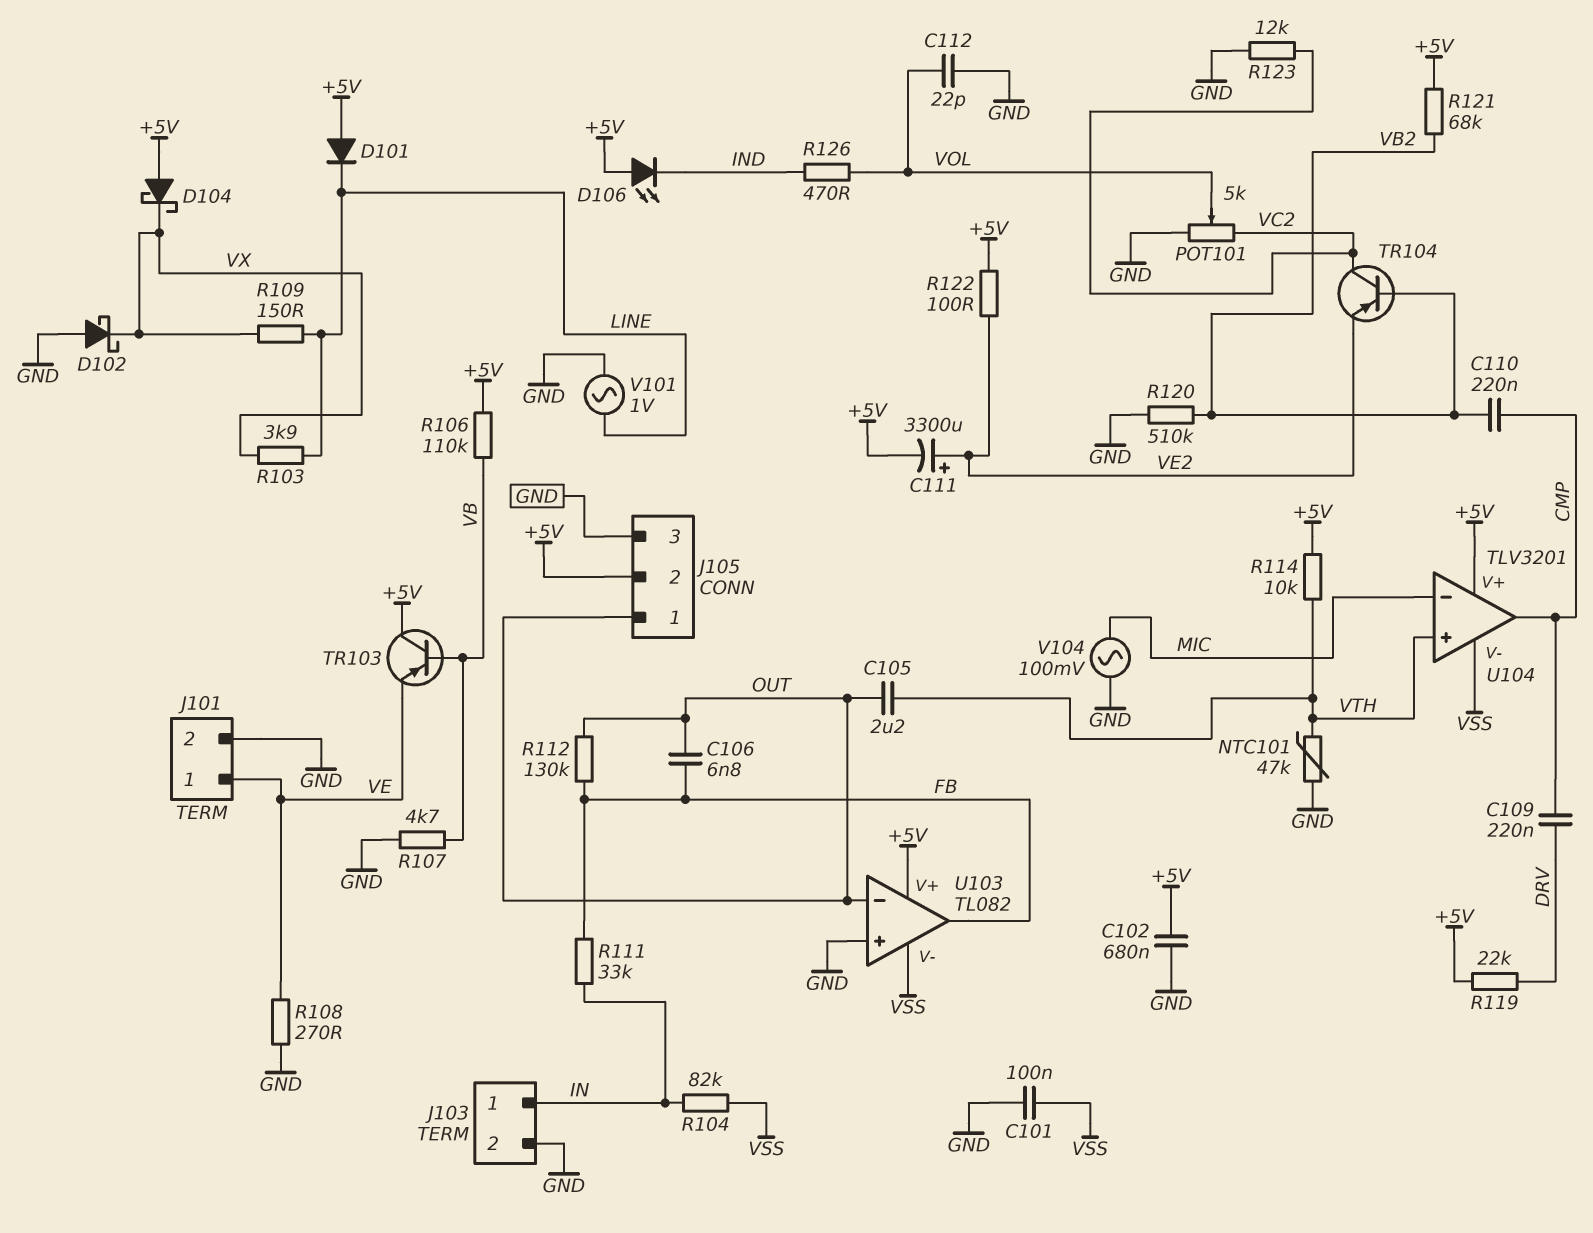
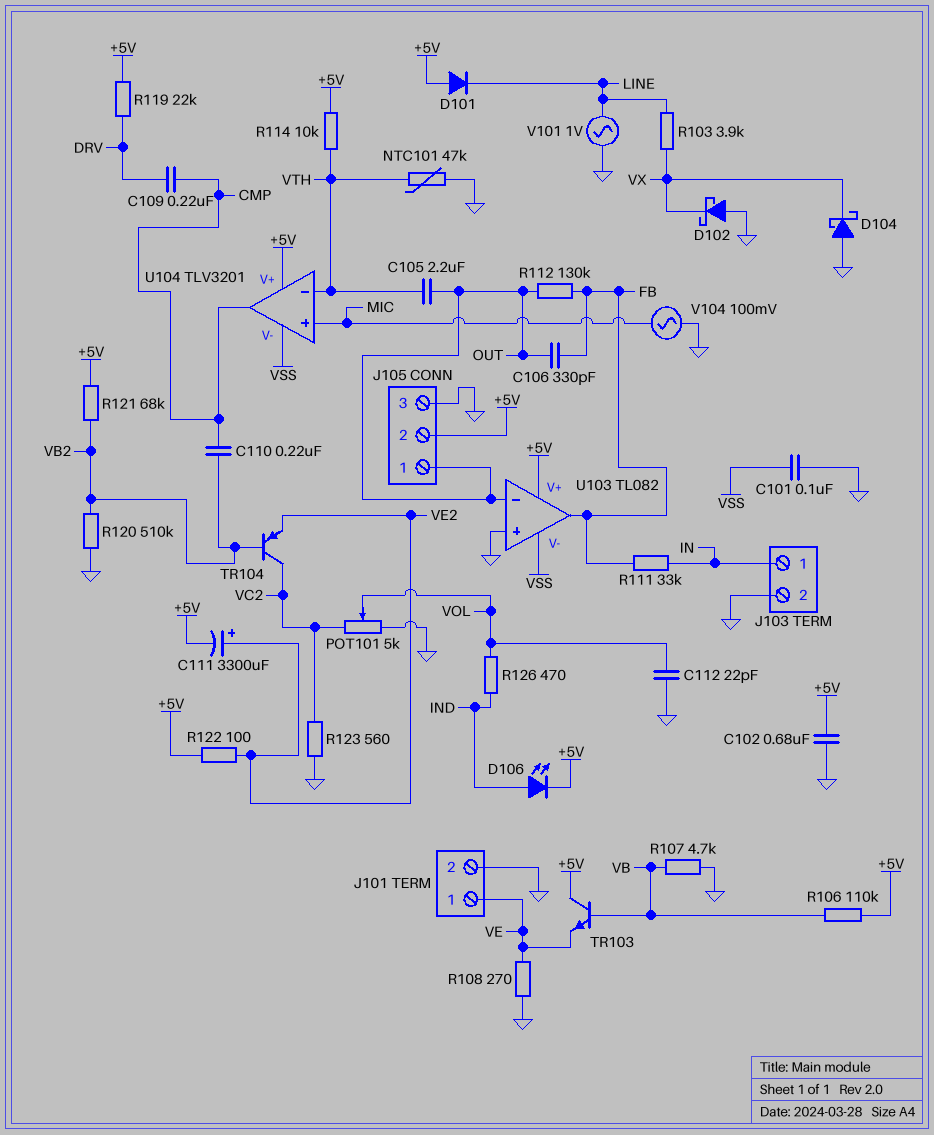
C106: 6.8nF (FB, OUT) -> 330pF (FB, OUT)
D104: schottky (A +5V, K VX) -> schottky (A GND, K VX)
D106: LED (A +5V, K IND) -> LED (A IND, K +5V)
R104: 82k (IN, VSS) -> none
R109: 150 (LINE, VX) -> none
R123: 12k (GND, VC2) -> 560 (GND, VC2)
TR103: PNP (B VB, C +5V, E VE) -> NPN (B VB, C +5V, E VE)
U104 pin in+: VTH -> MIC
U104 pin in-: MIC -> VTH

